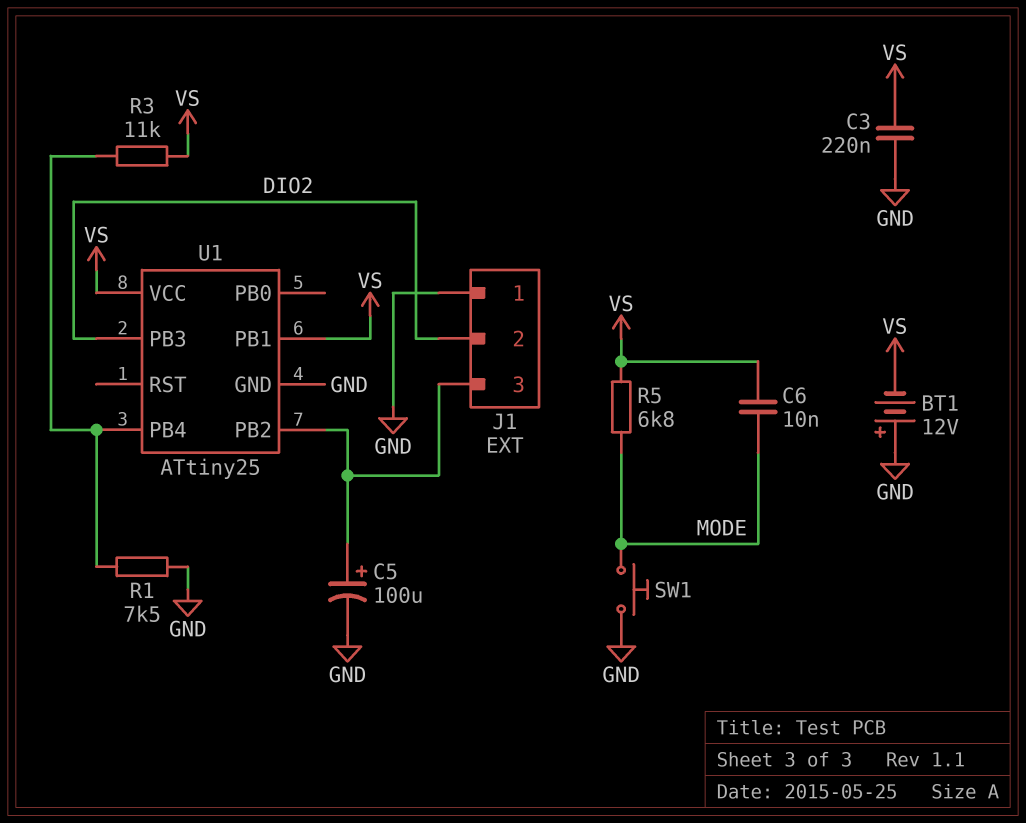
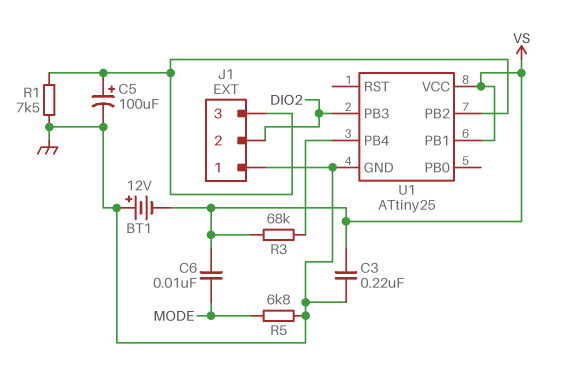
R1: 7.5k (GND, U1/PB4) -> 7.5k (GND, J1/3)
R3: 11k (U1/PB4, VS) -> 68k (U1/PB4, VS)
R5: 6.8k (MODE, VS) -> 6.8k (GND, MODE)
SW1: button (GND, MODE) -> none

